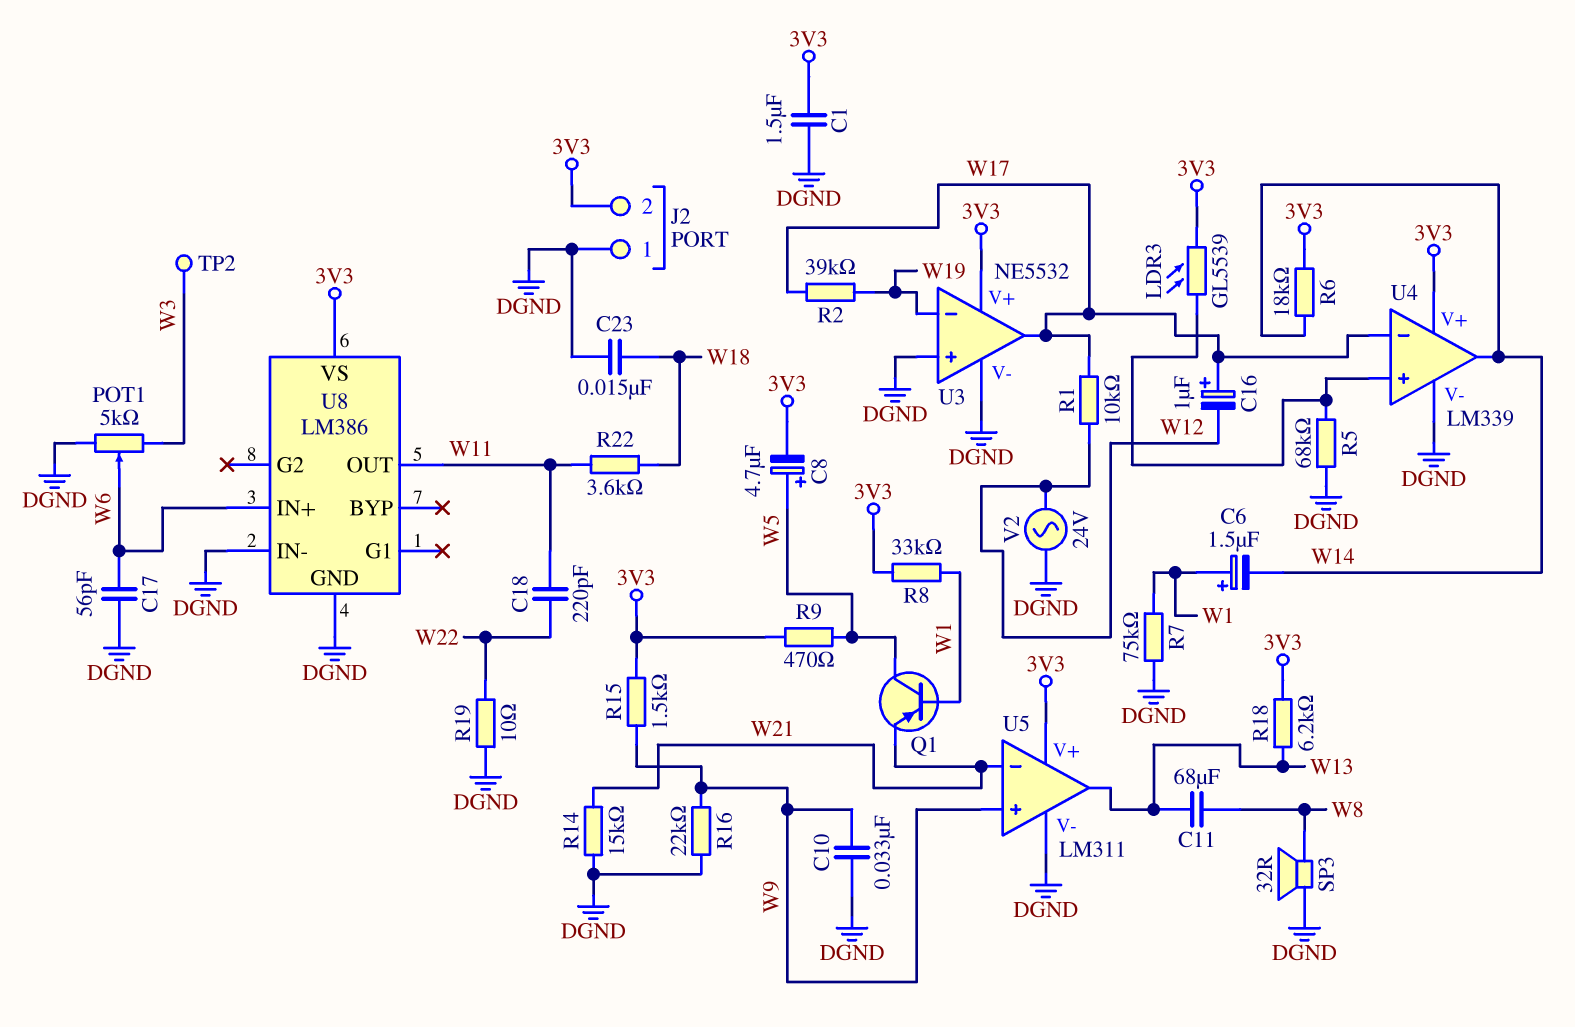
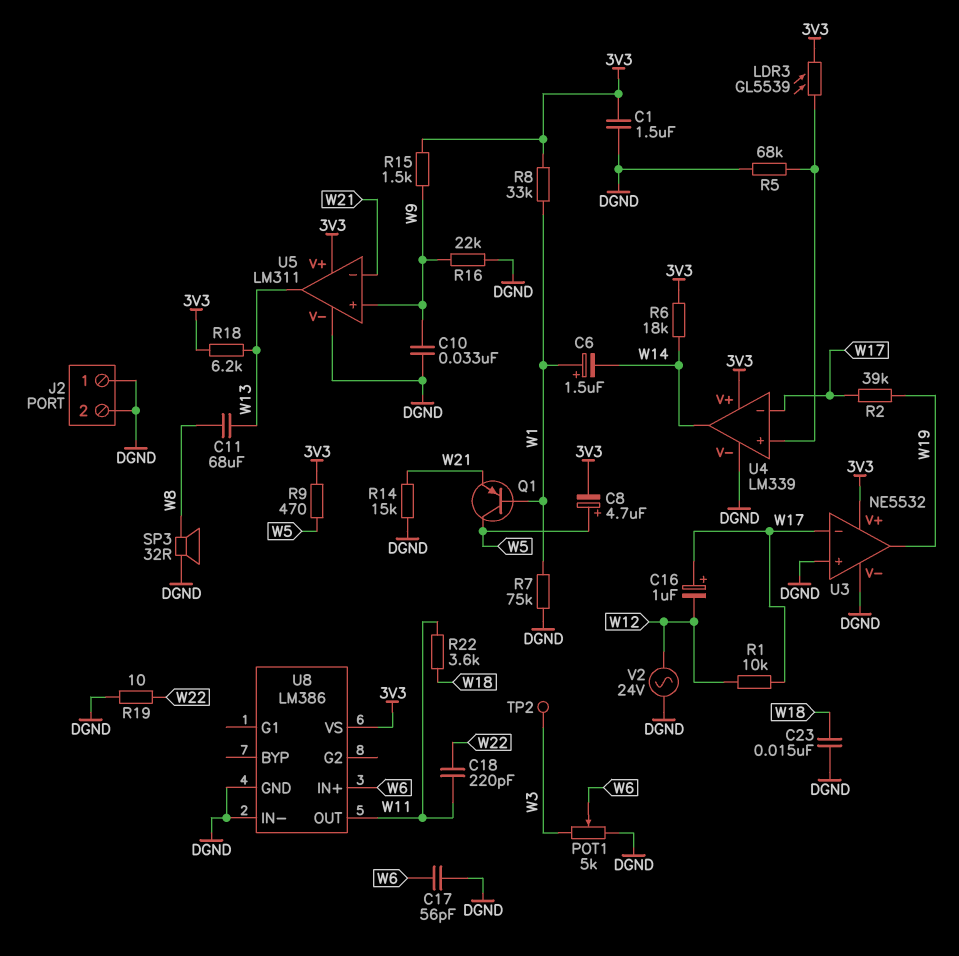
J2 pin 2: 3V3 -> DGND
U3 pin in-: W19 -> W17
U3 pin out: W17 -> W19

